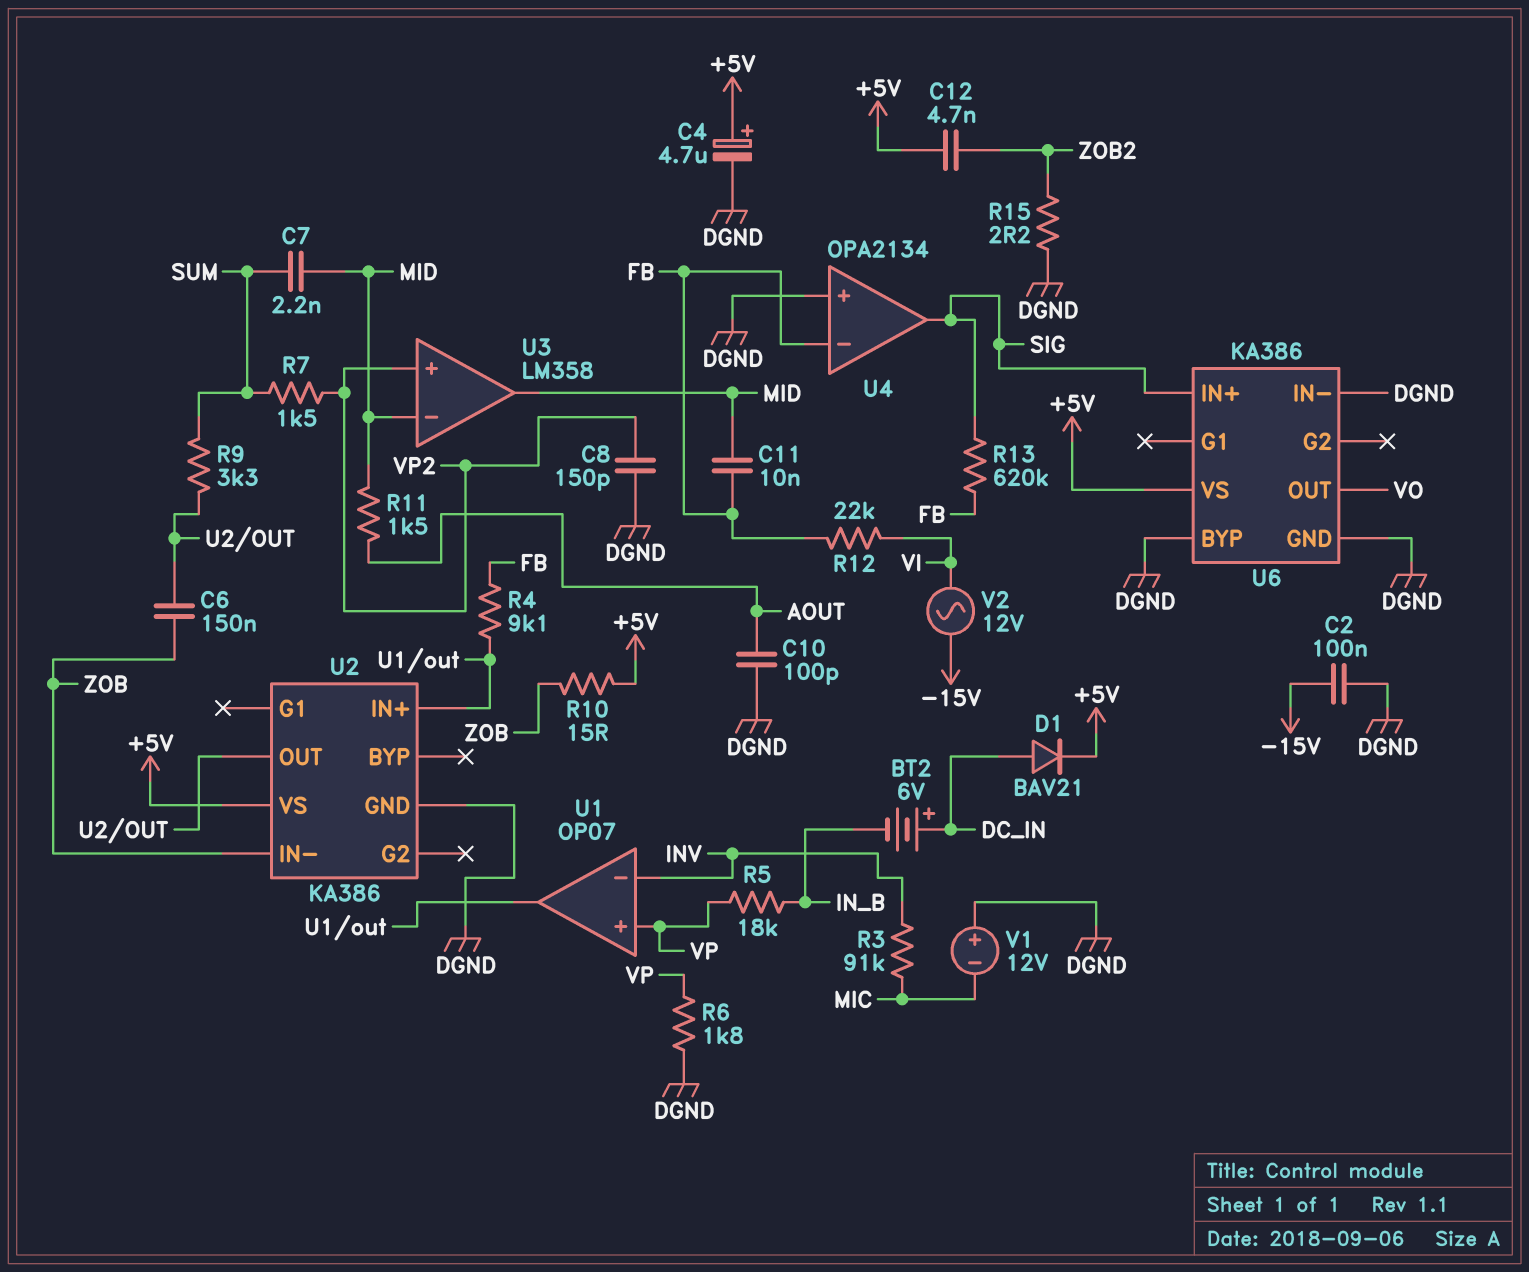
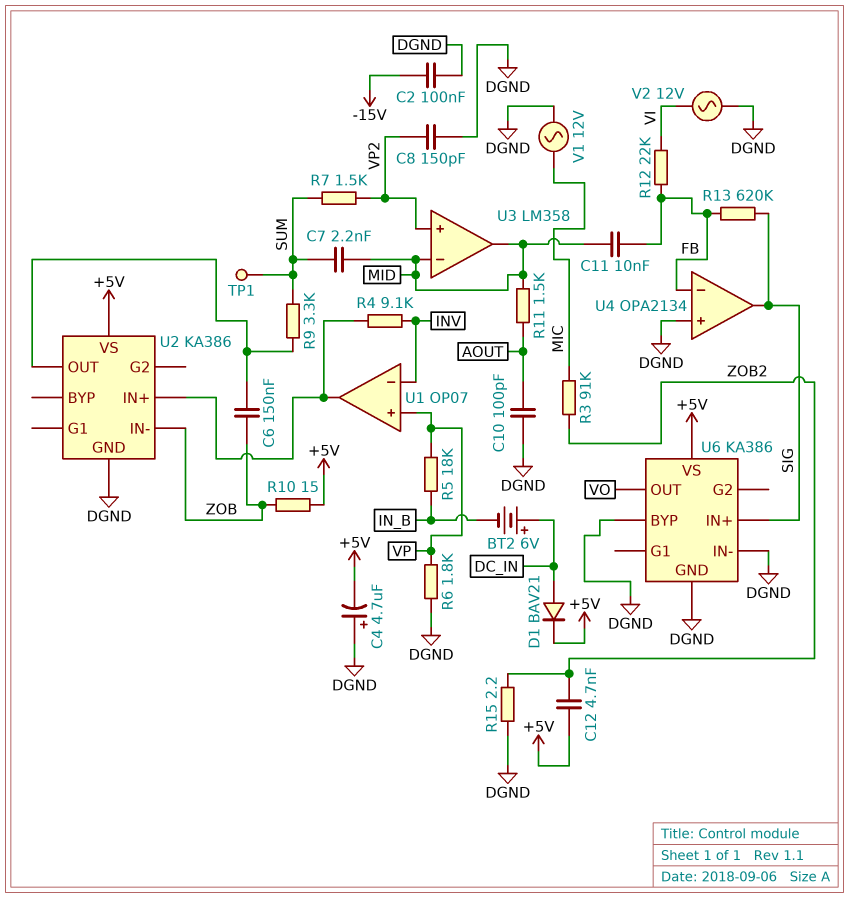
C4: 4.7uF (plus +5V, minus DGND) -> 4.7uF (plus DGND, minus +5V)
R3: 91k (INV, MIC) -> 91k (MIC, ZOB2)
R4: 9.1k (FB, U1/out) -> 9.1k (INV, U1/out)
TP1: none -> test point (SUM)
V1: 12V (plus DGND, minus MIC) -> AC 12V (DGND, MIC)
V2: AC 12V (-15V, VI) -> AC 12V (DGND, VI)

